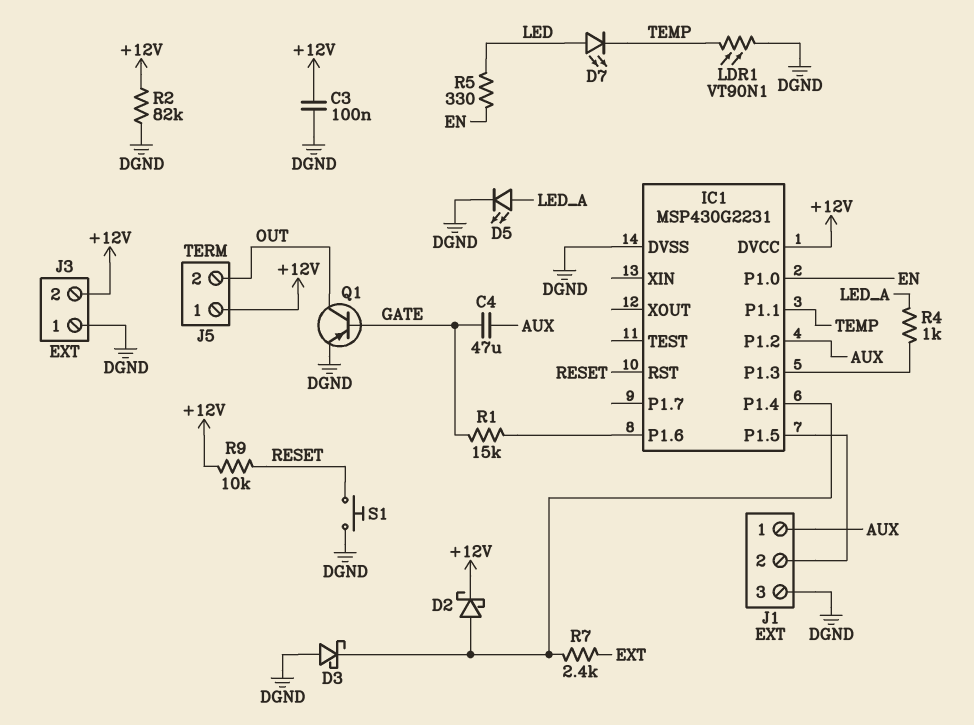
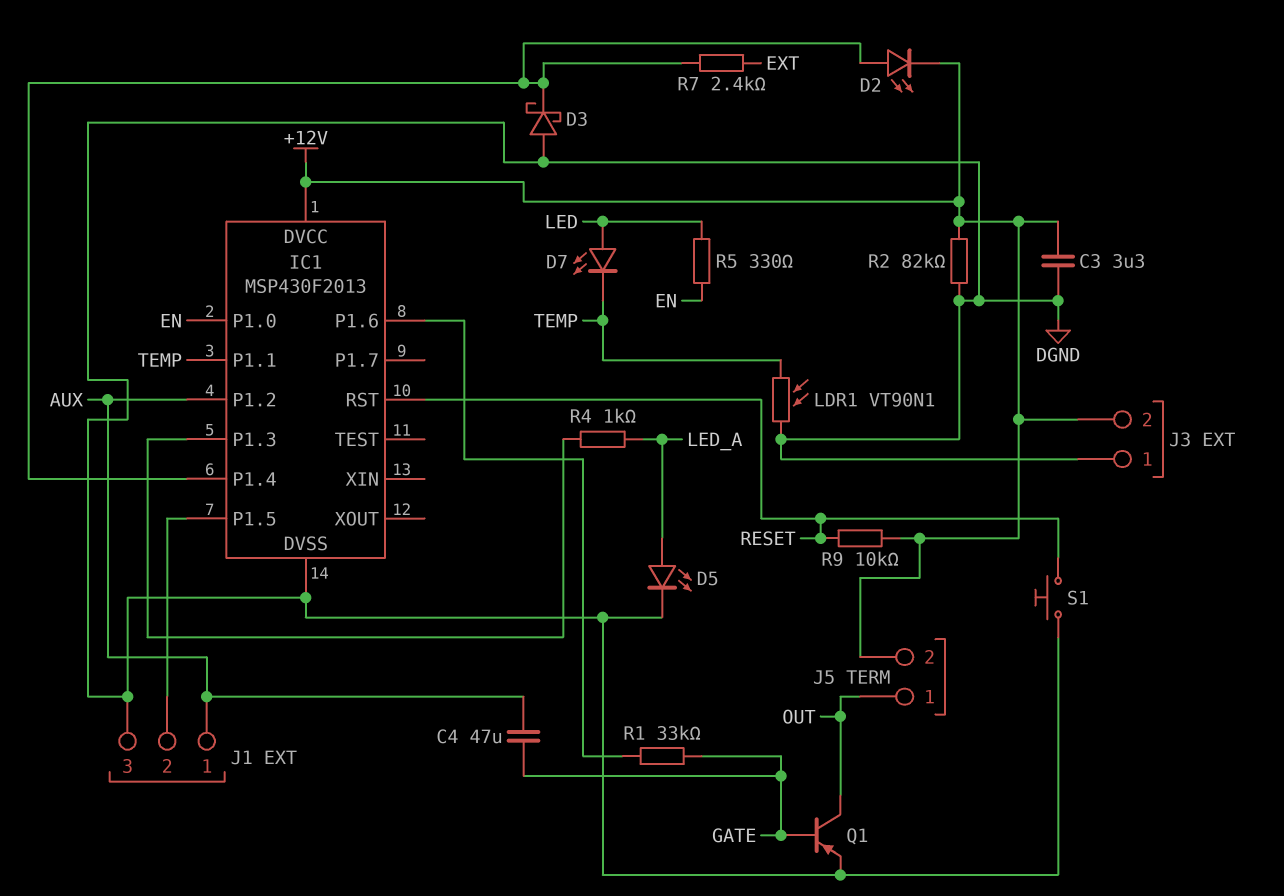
C3: 100nF (+12V, DGND) -> 3.3uF (+12V, DGND)
D2: schottky (A IC1/P1.4, K +12V) -> LED (A IC1/P1.4, K +12V)
IC1: MSP430G2231 -> MSP430F2013
J5 pin 1: +12V -> OUT
J5 pin 2: OUT -> +12V
R1: 15k (GATE, IC1/P1.6) -> 33k (GATE, IC1/P1.6)

